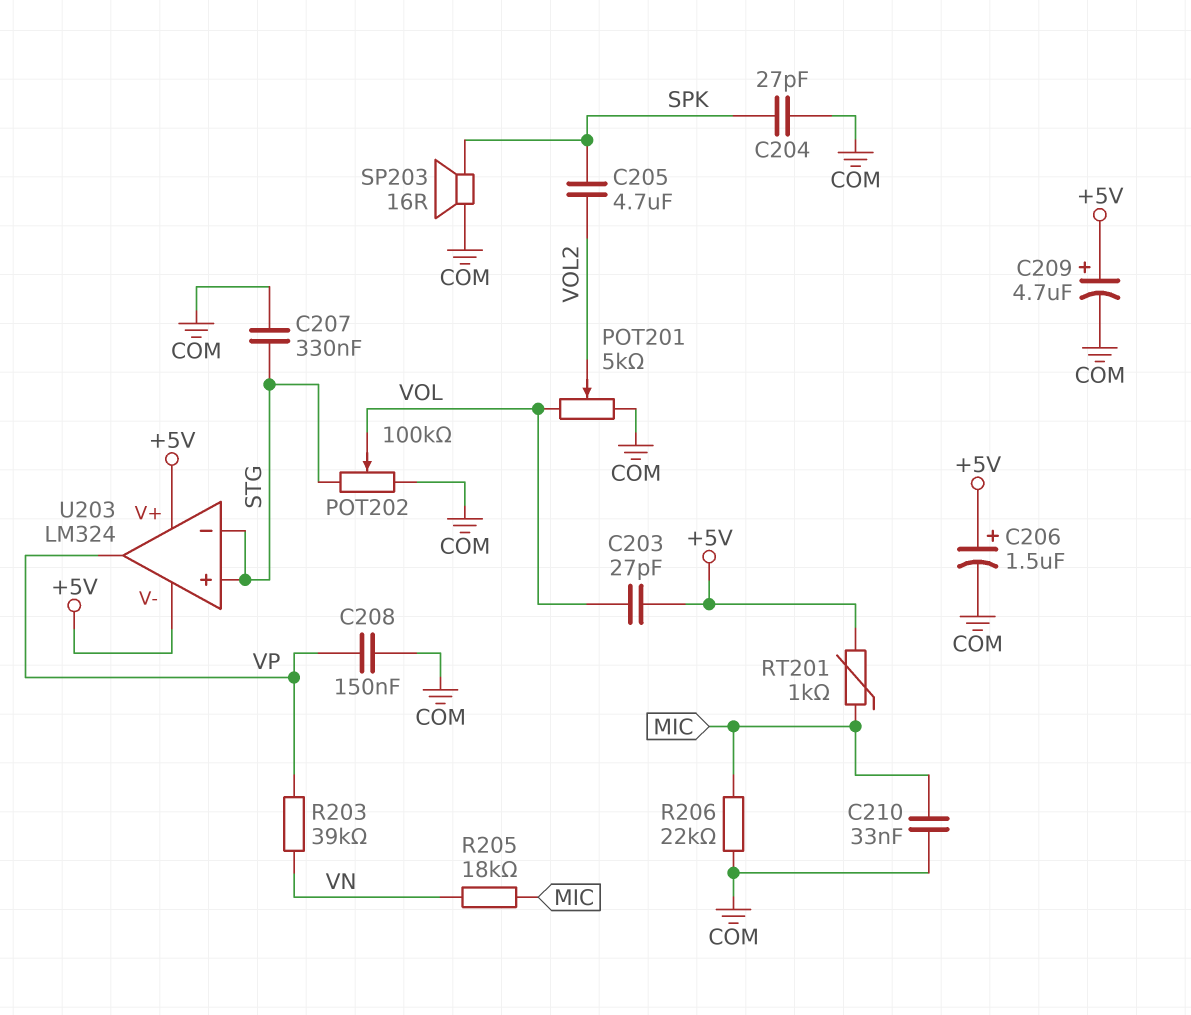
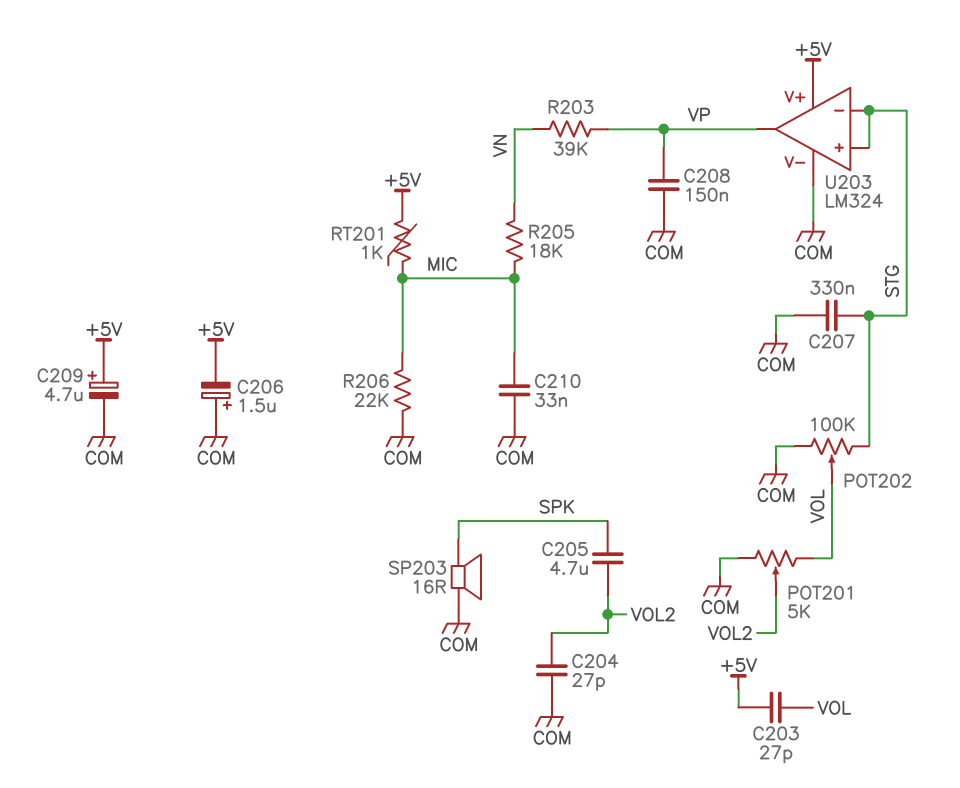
C204: 27pF (COM, SPK) -> 27pF (COM, VOL2)
C206: 1.5uF (plus +5V, minus COM) -> 1.5uF (plus COM, minus +5V)
U203 pin V-: +5V -> COM

